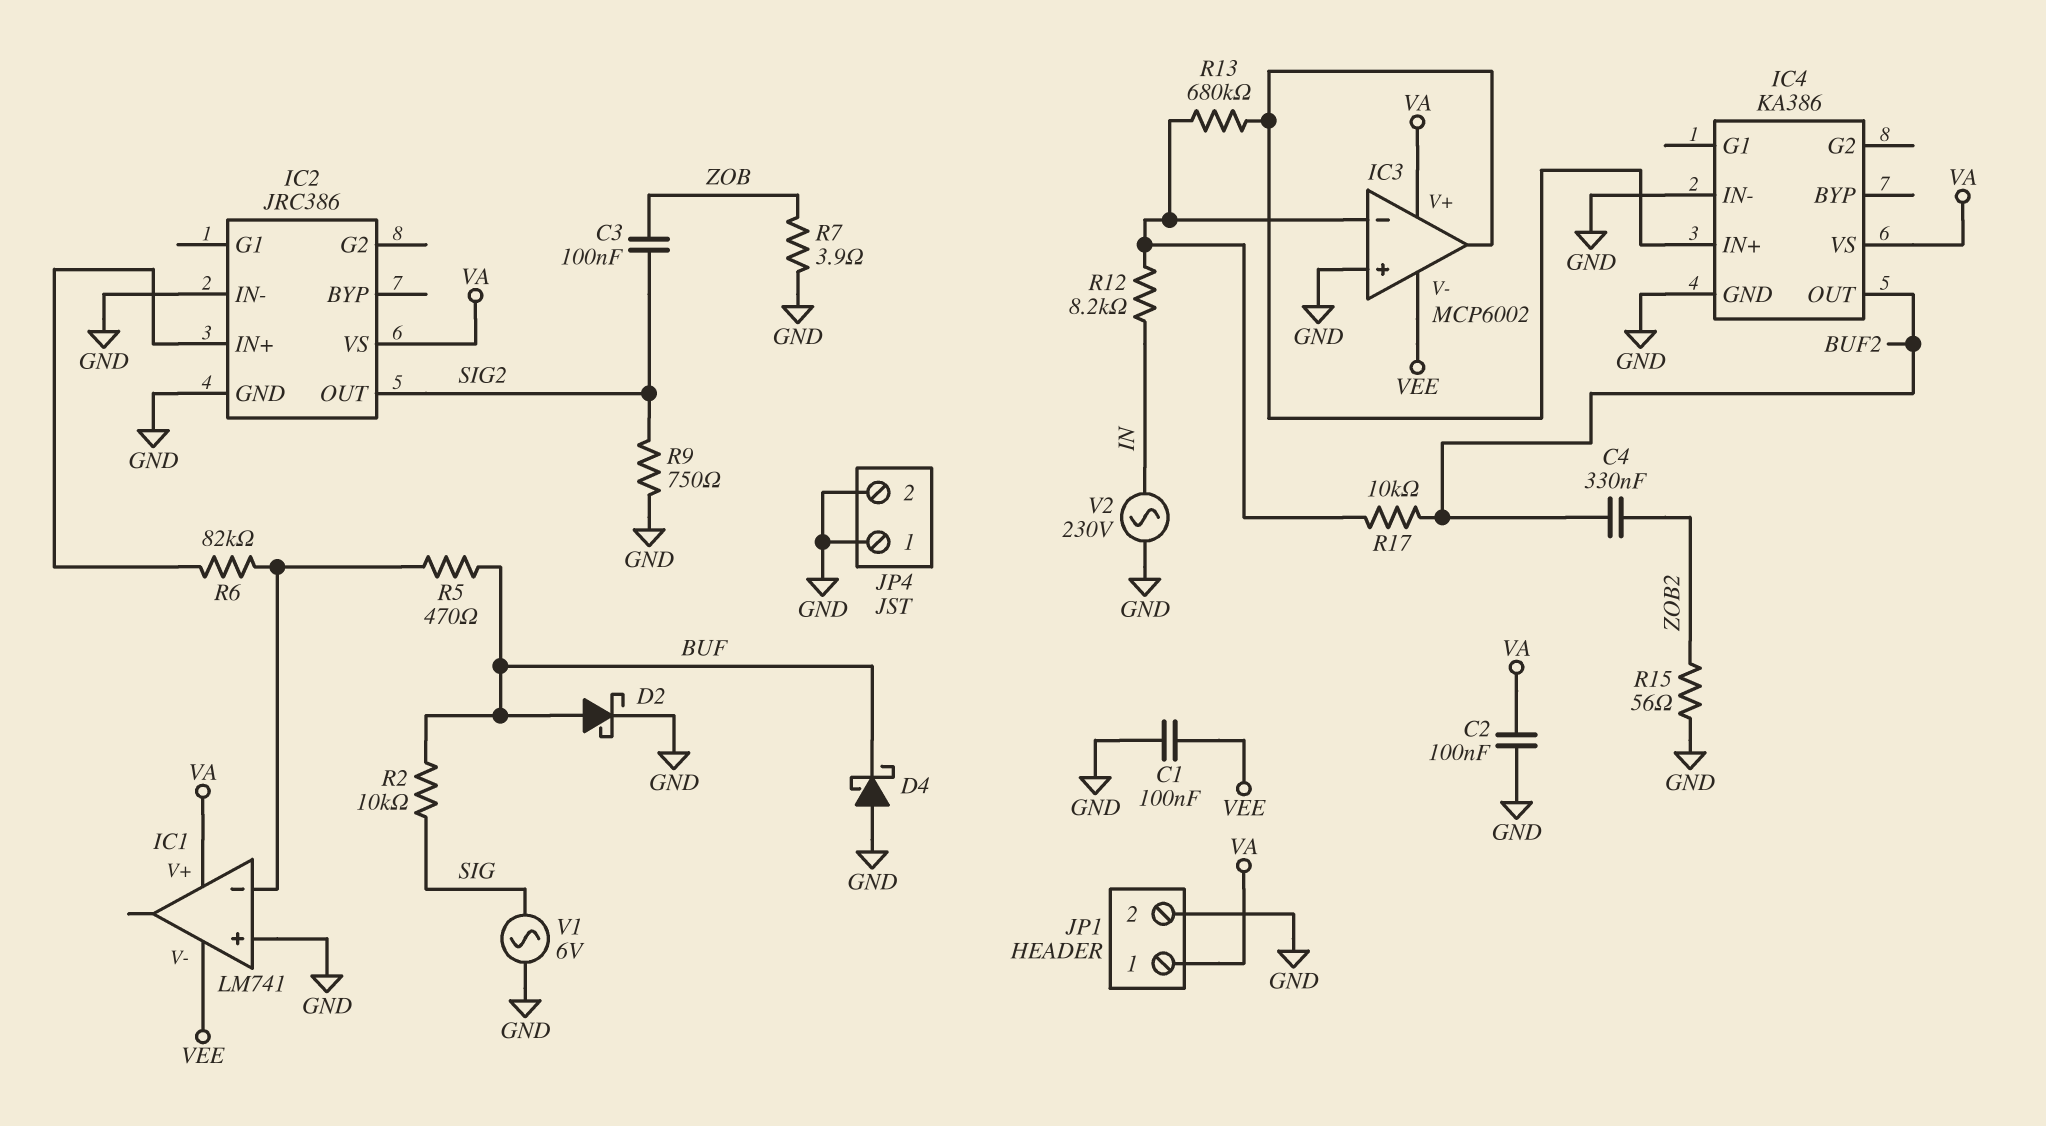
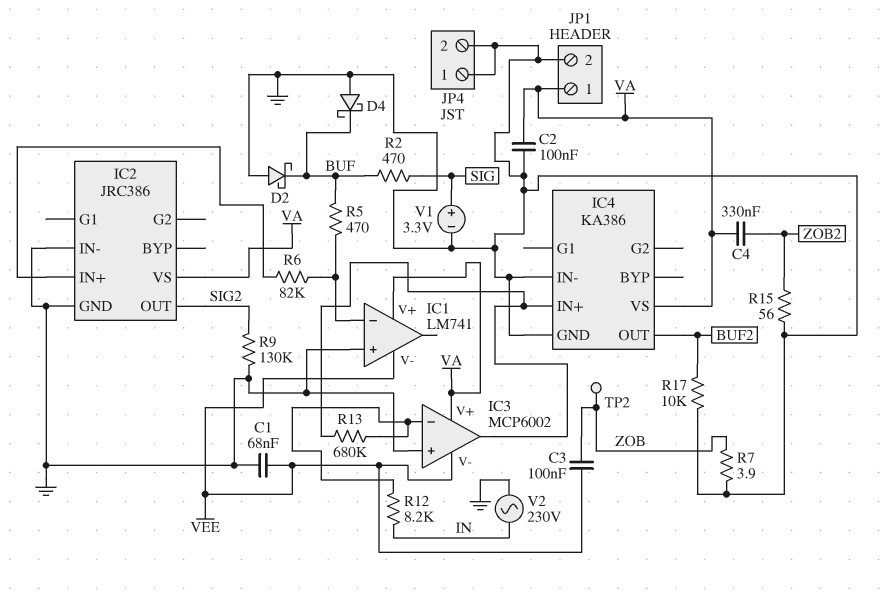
C1: 100nF (GND, VEE) -> 68nF (GND, VEE)
C3: 100nF (SIG2, ZOB) -> 100nF (VEE, ZOB)
C4: 330nF (BUF2, ZOB2) -> 330nF (VA, ZOB2)
D2: schottky (A BUF, K GND) -> schottky (A GND, K BUF)
R2: 10k (BUF, SIG) -> 470 (BUF, SIG)
R9: 750 (GND, SIG2) -> 130k (GND, SIG2)
R17: 10k (BUF2, IC3/in-) -> 10k (BUF2, GND)
TP2: none -> test point (ZOB)
V1: AC 6V (GND, SIG) -> 3.3V (plus SIG, minus GND)

